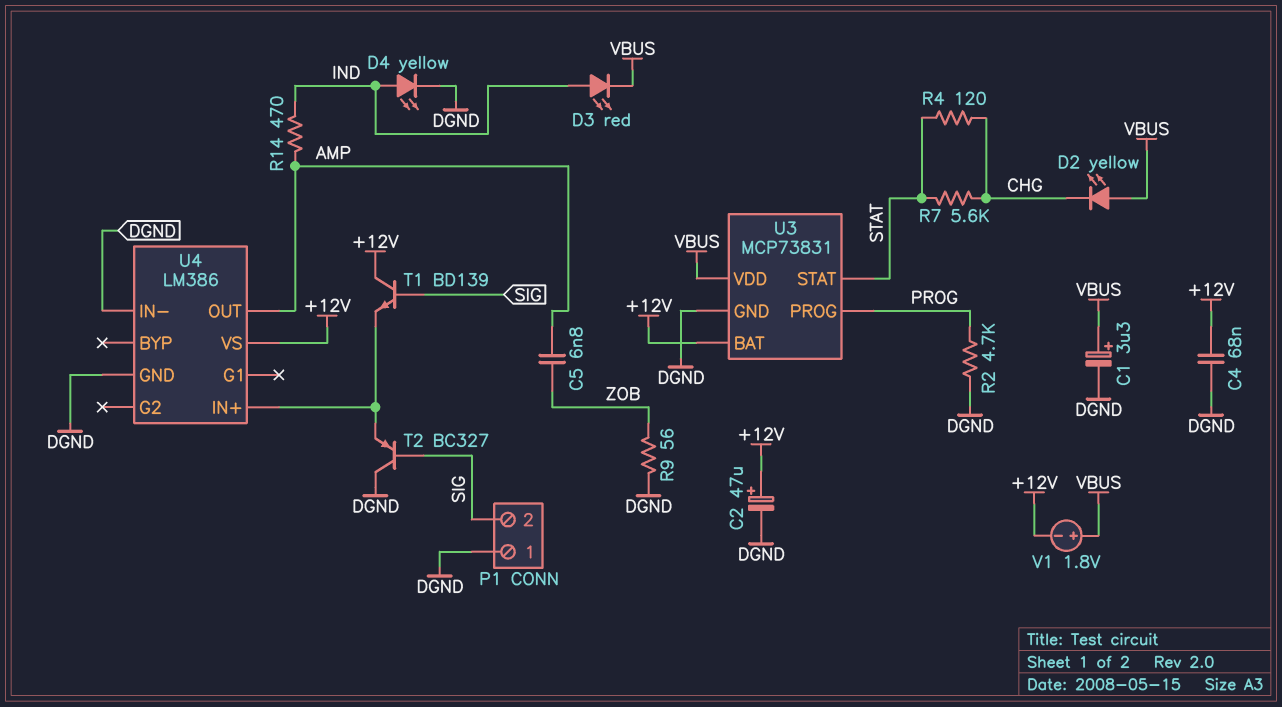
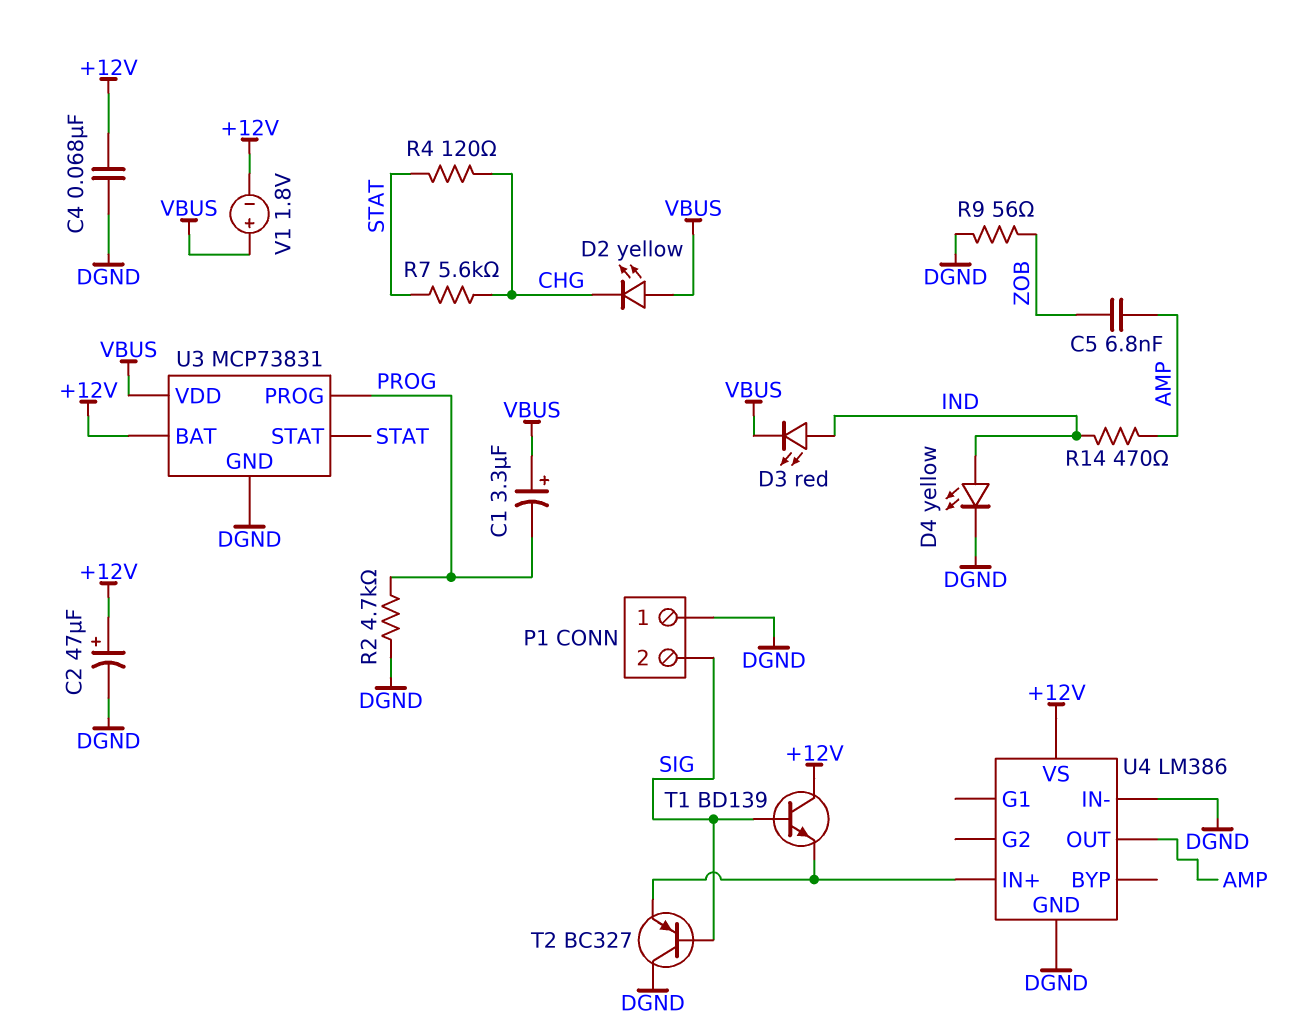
C1: 3.3uF (plus VBUS, minus DGND) -> 3.3uF (plus VBUS, minus PROG)

